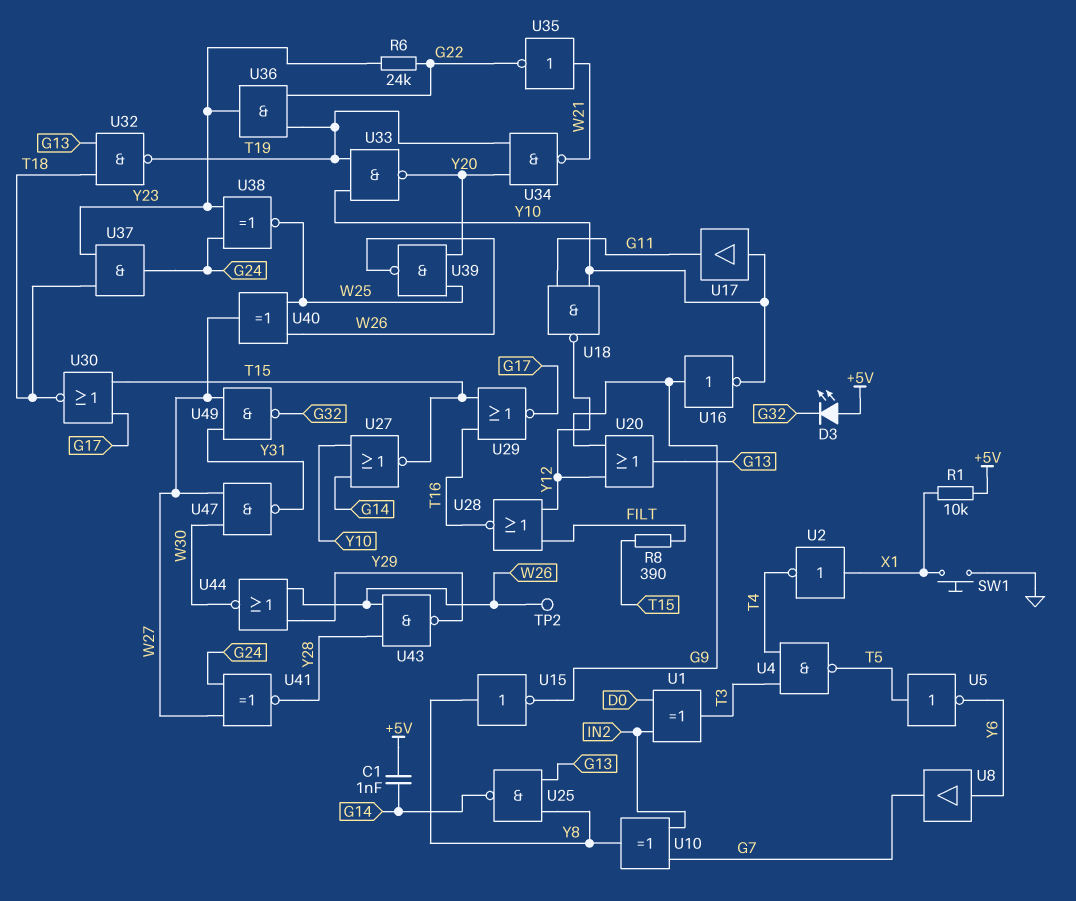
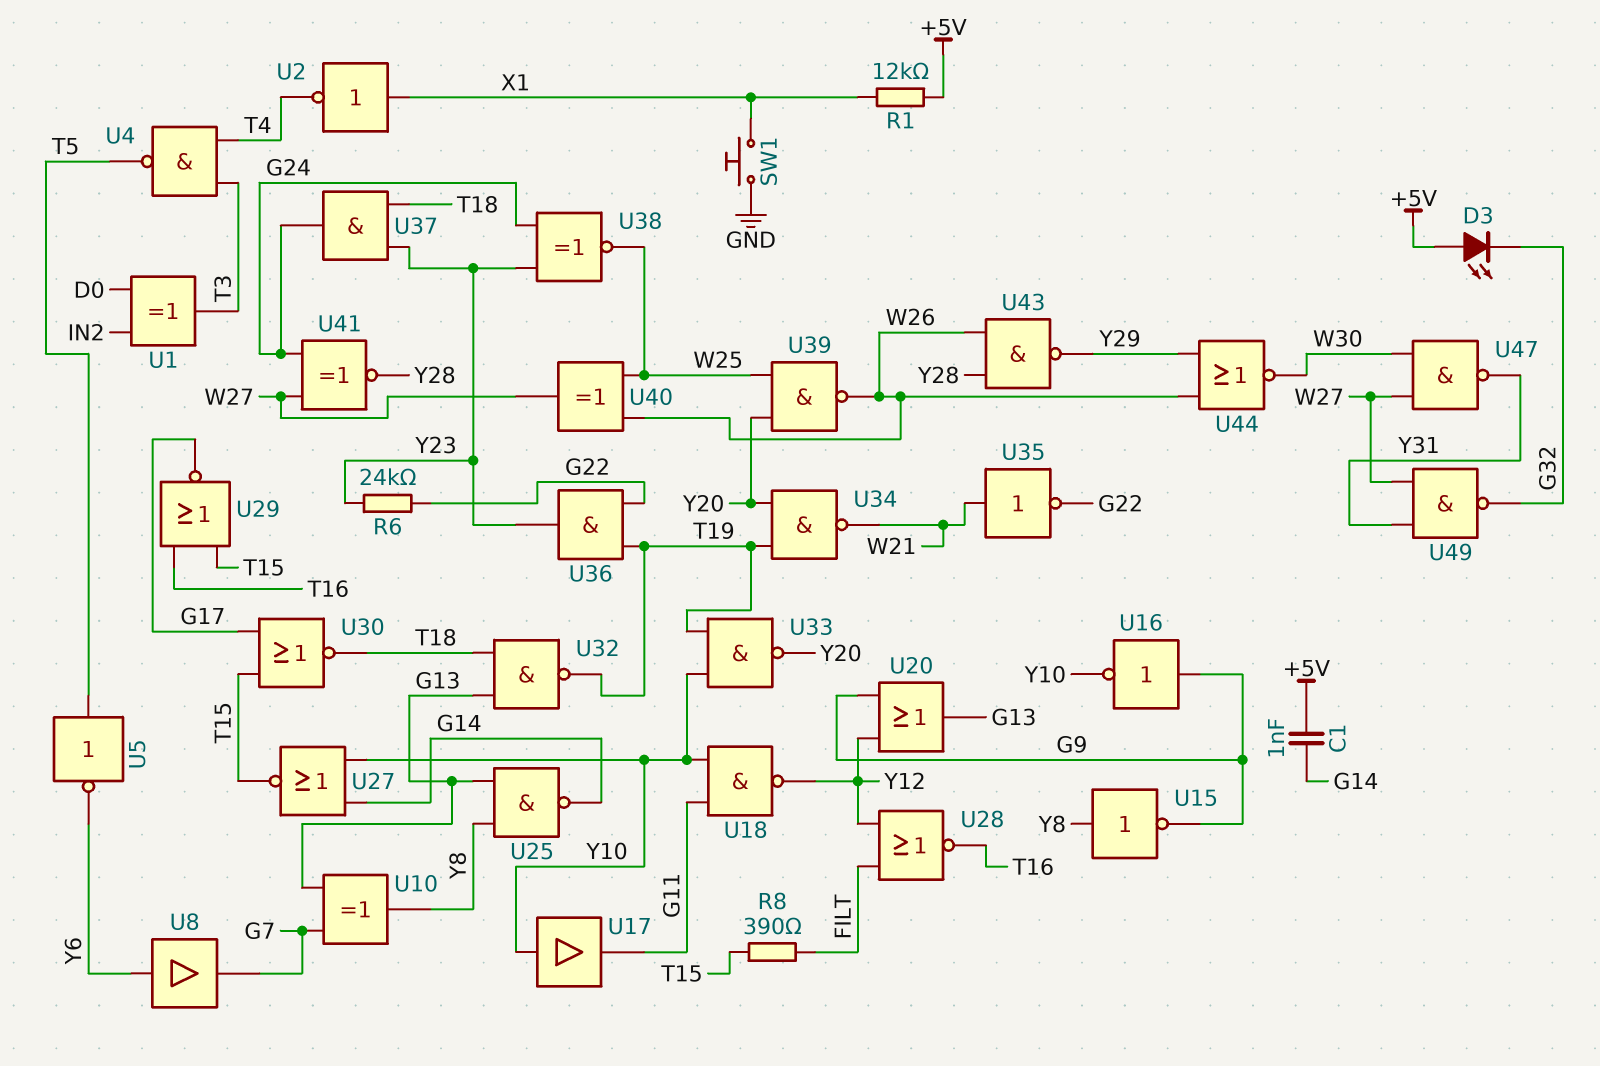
R1: 10k (+5V, X1) -> 12k (+5V, X1)
TP2: test point (W26) -> none
U10: XOR (in G7, in IN2, out Y8) -> XOR (in G7, in G13, out Y8)

